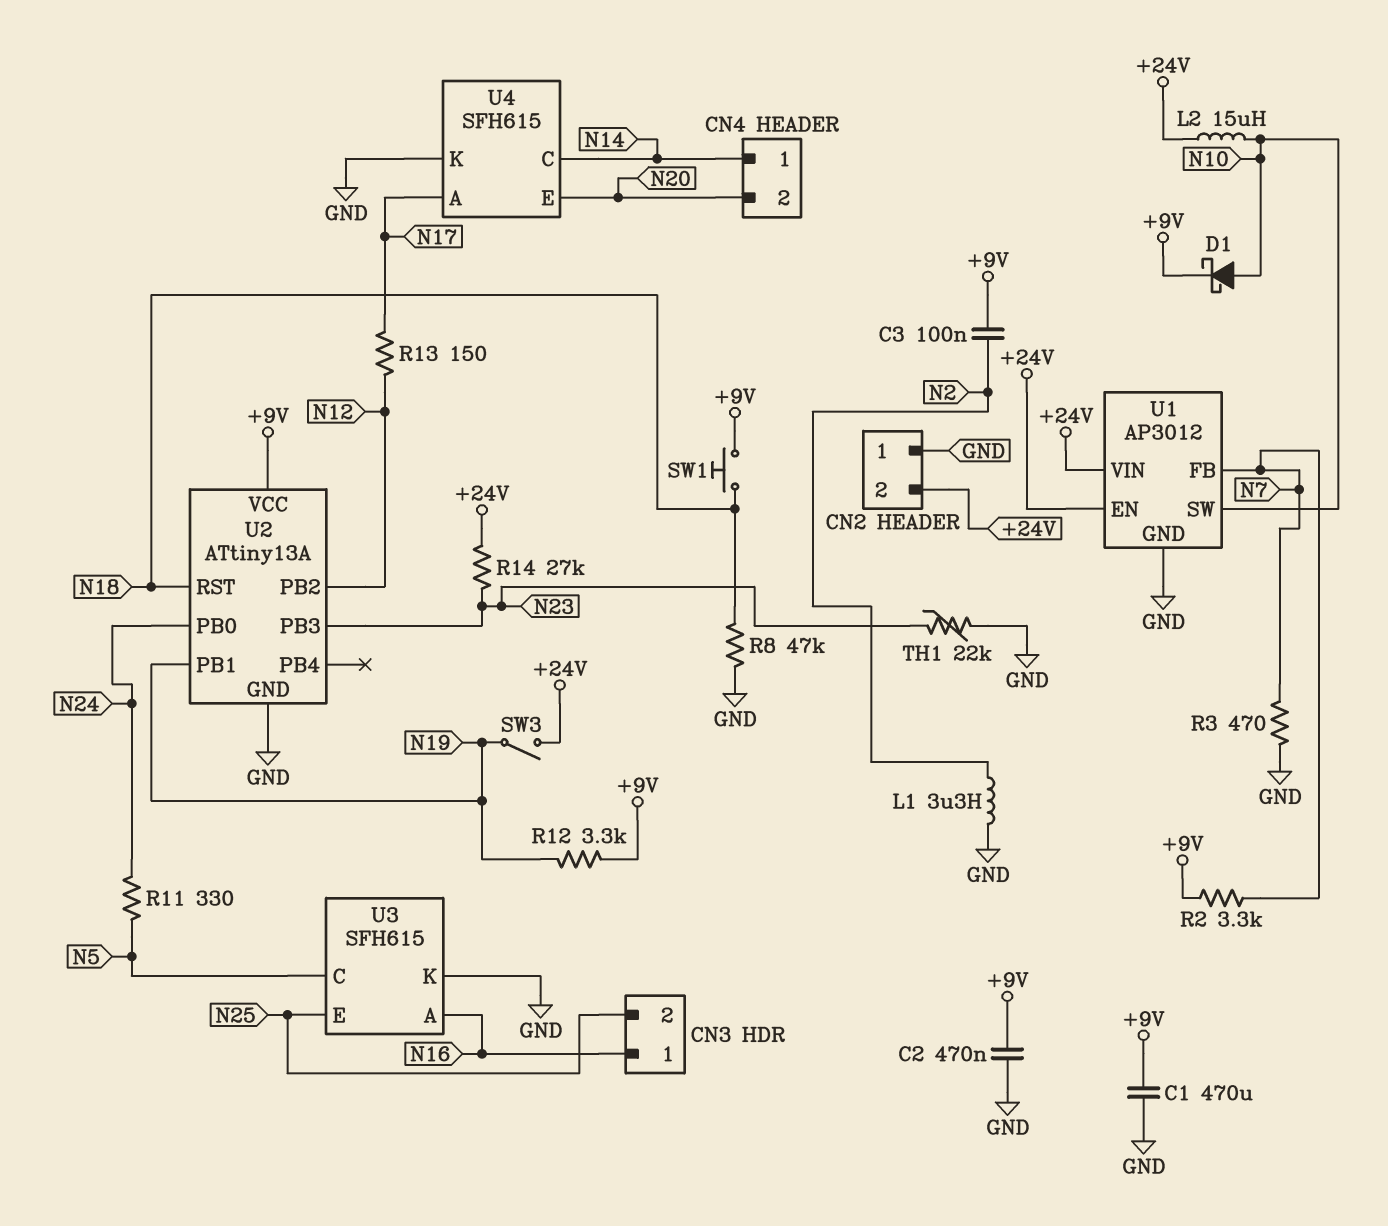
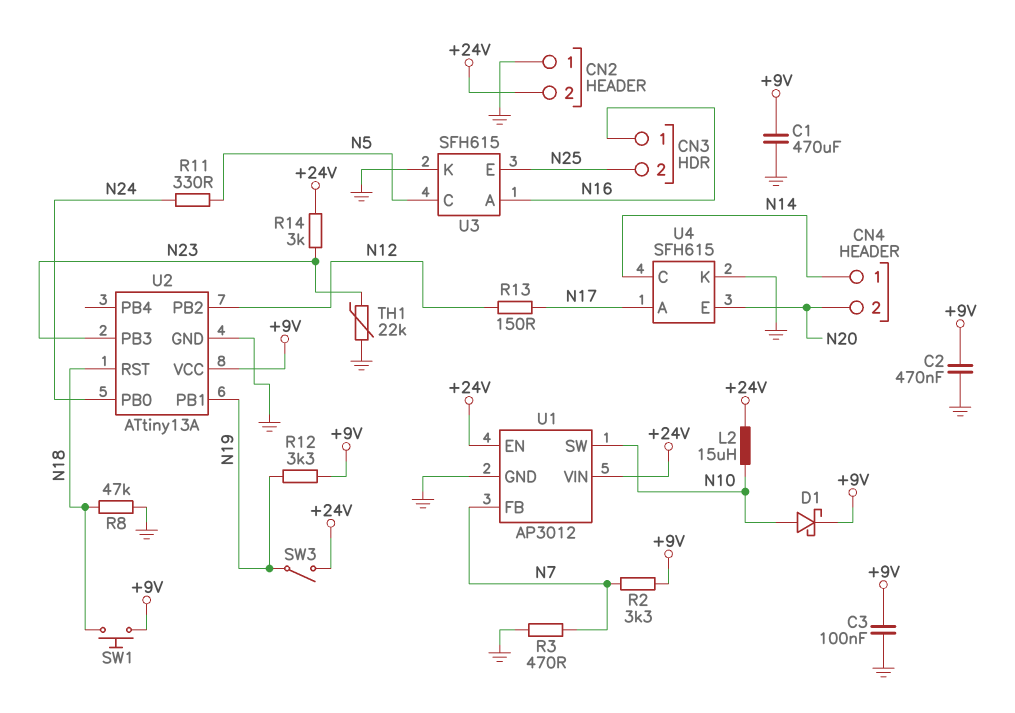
C3: 100nF (+9V, N2) -> 100nF (+9V, GND)
L1: 3.3uH (GND, N2) -> none
R14: 27k (+24V, N23) -> 3k (+24V, N23)

